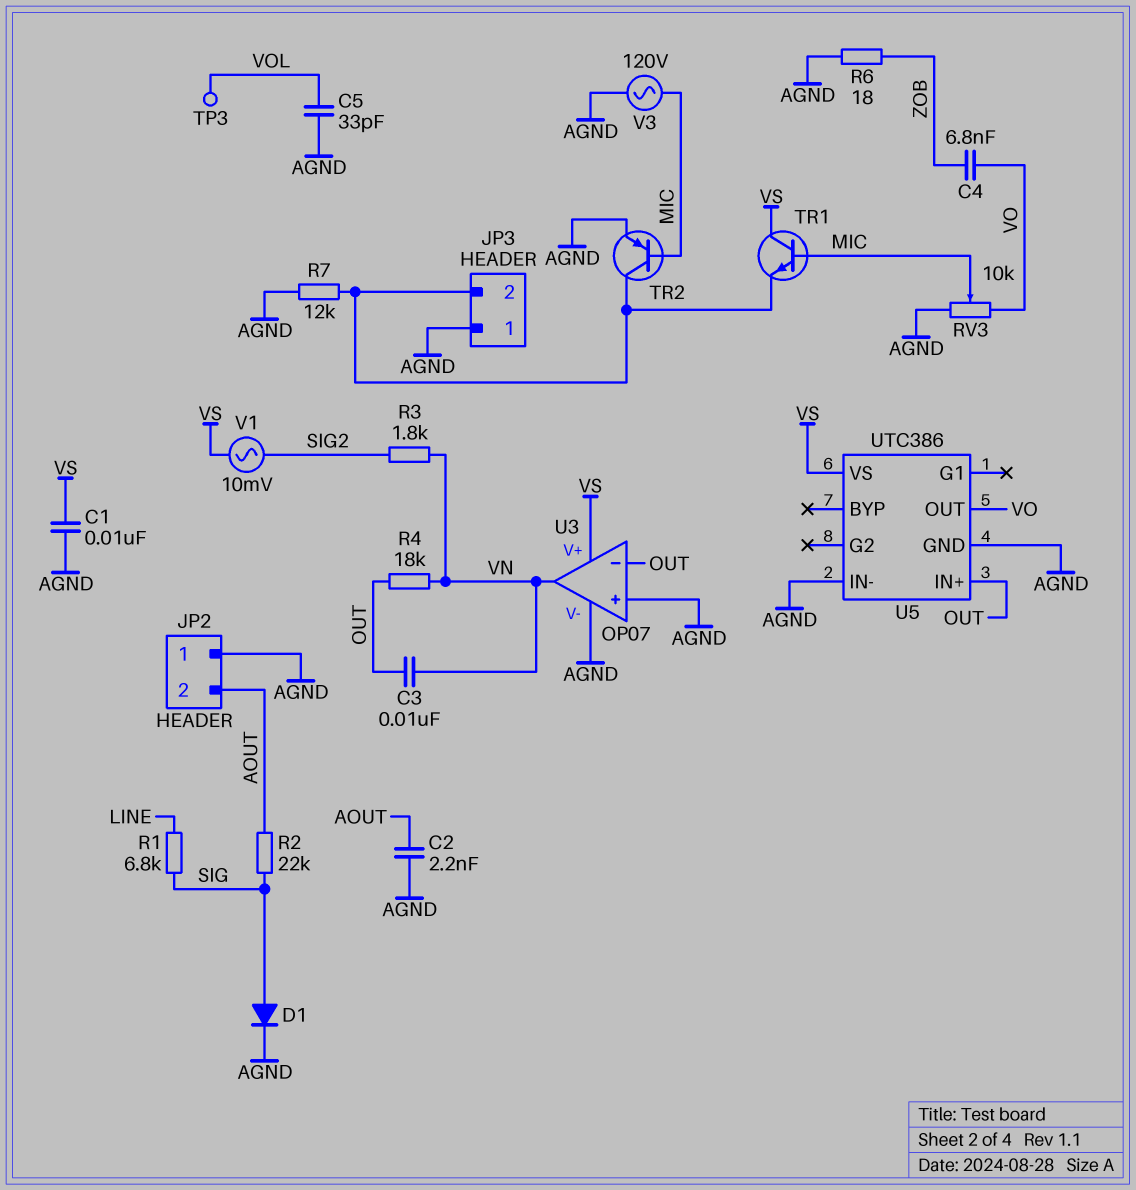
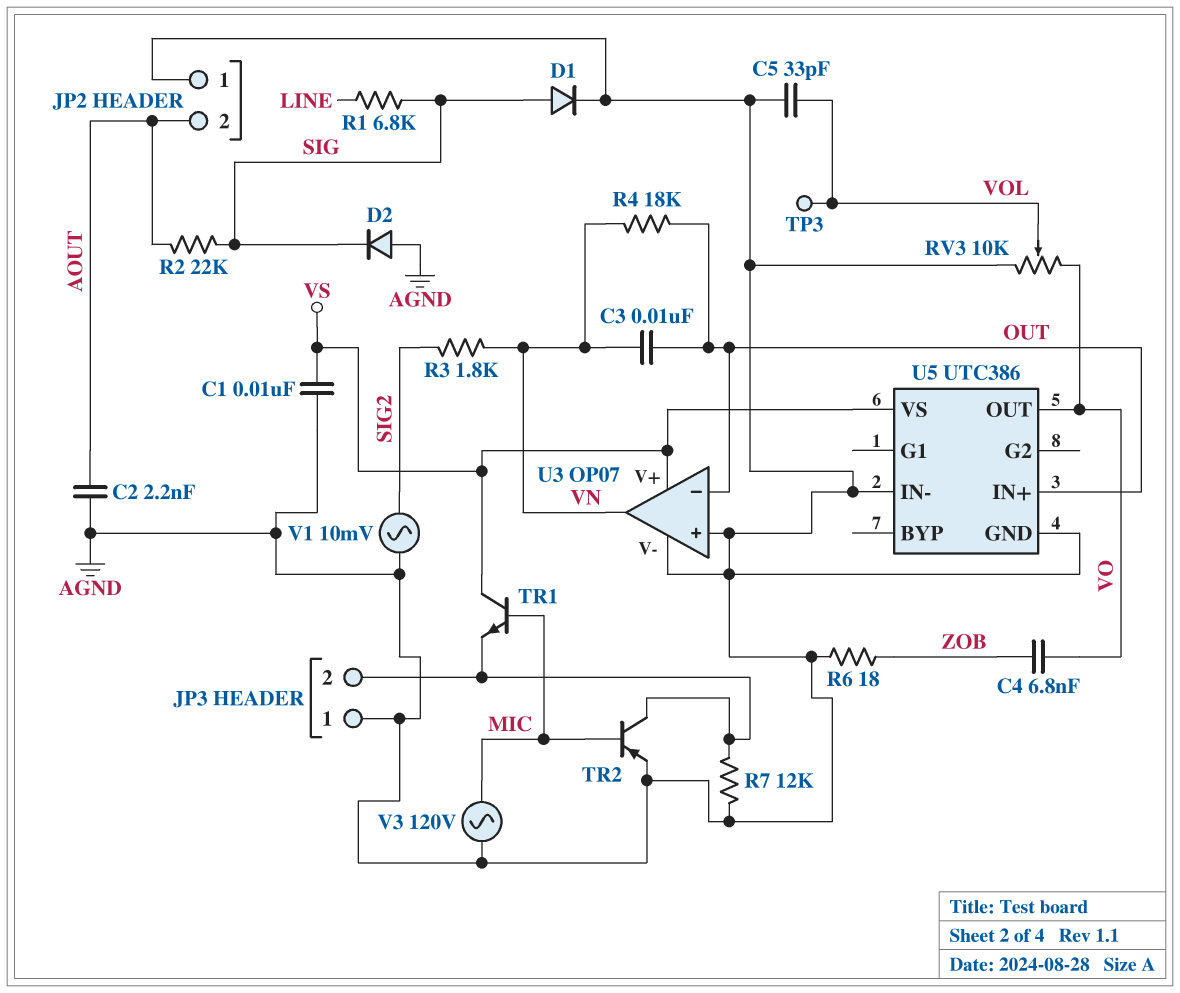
D2: none -> diode (A AGND, K SIG)
RV3: 10k (AGND, VO, wiper MIC) -> 10k (AGND, VO, wiper VOL)
V1: AC 10mV (SIG2, VS) -> AC 10mV (AGND, SIG2)

